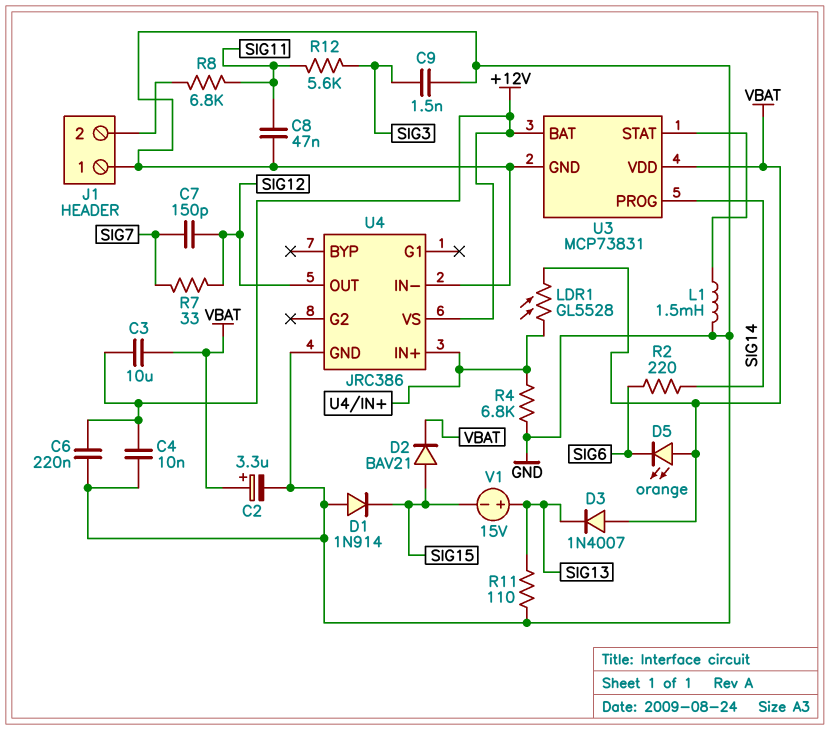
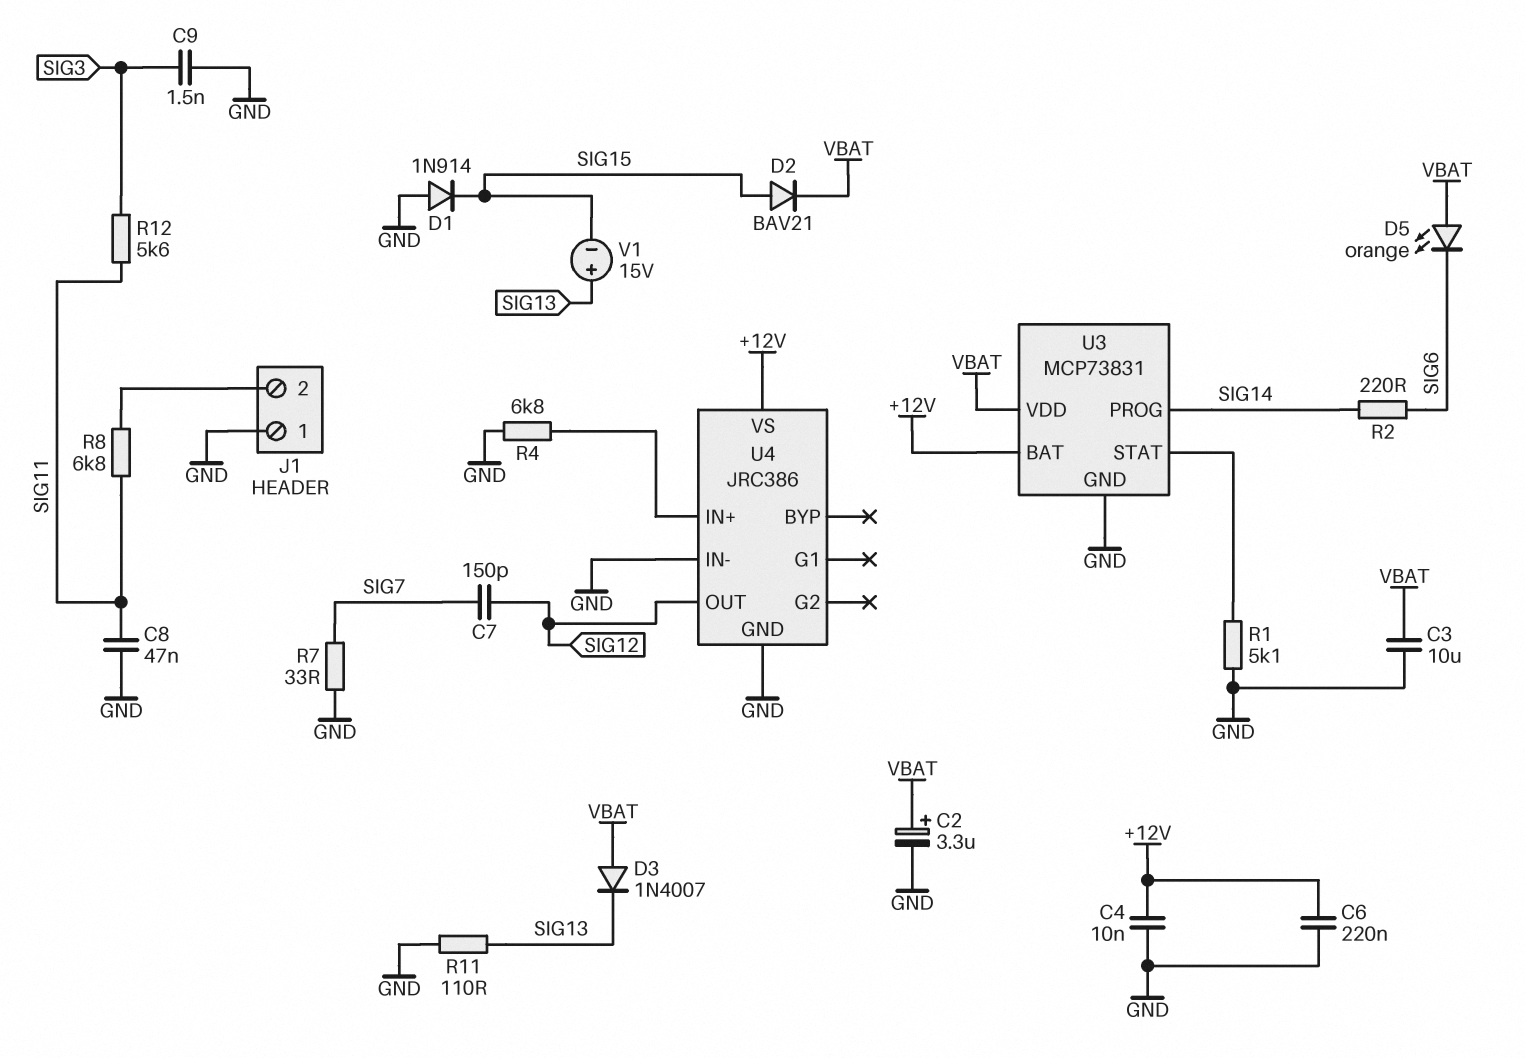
C3: 10uF (+12V, VBAT) -> 10uF (GND, VBAT)
L1: 1.5mH (GND, U3/STAT) -> none
LDR1: GL5528 (U4/IN+, VBAT) -> none
R1: none -> 5.1k (GND, U3/STAT)
R7: 33 (SIG7, SIG12) -> 33 (GND, SIG7)

